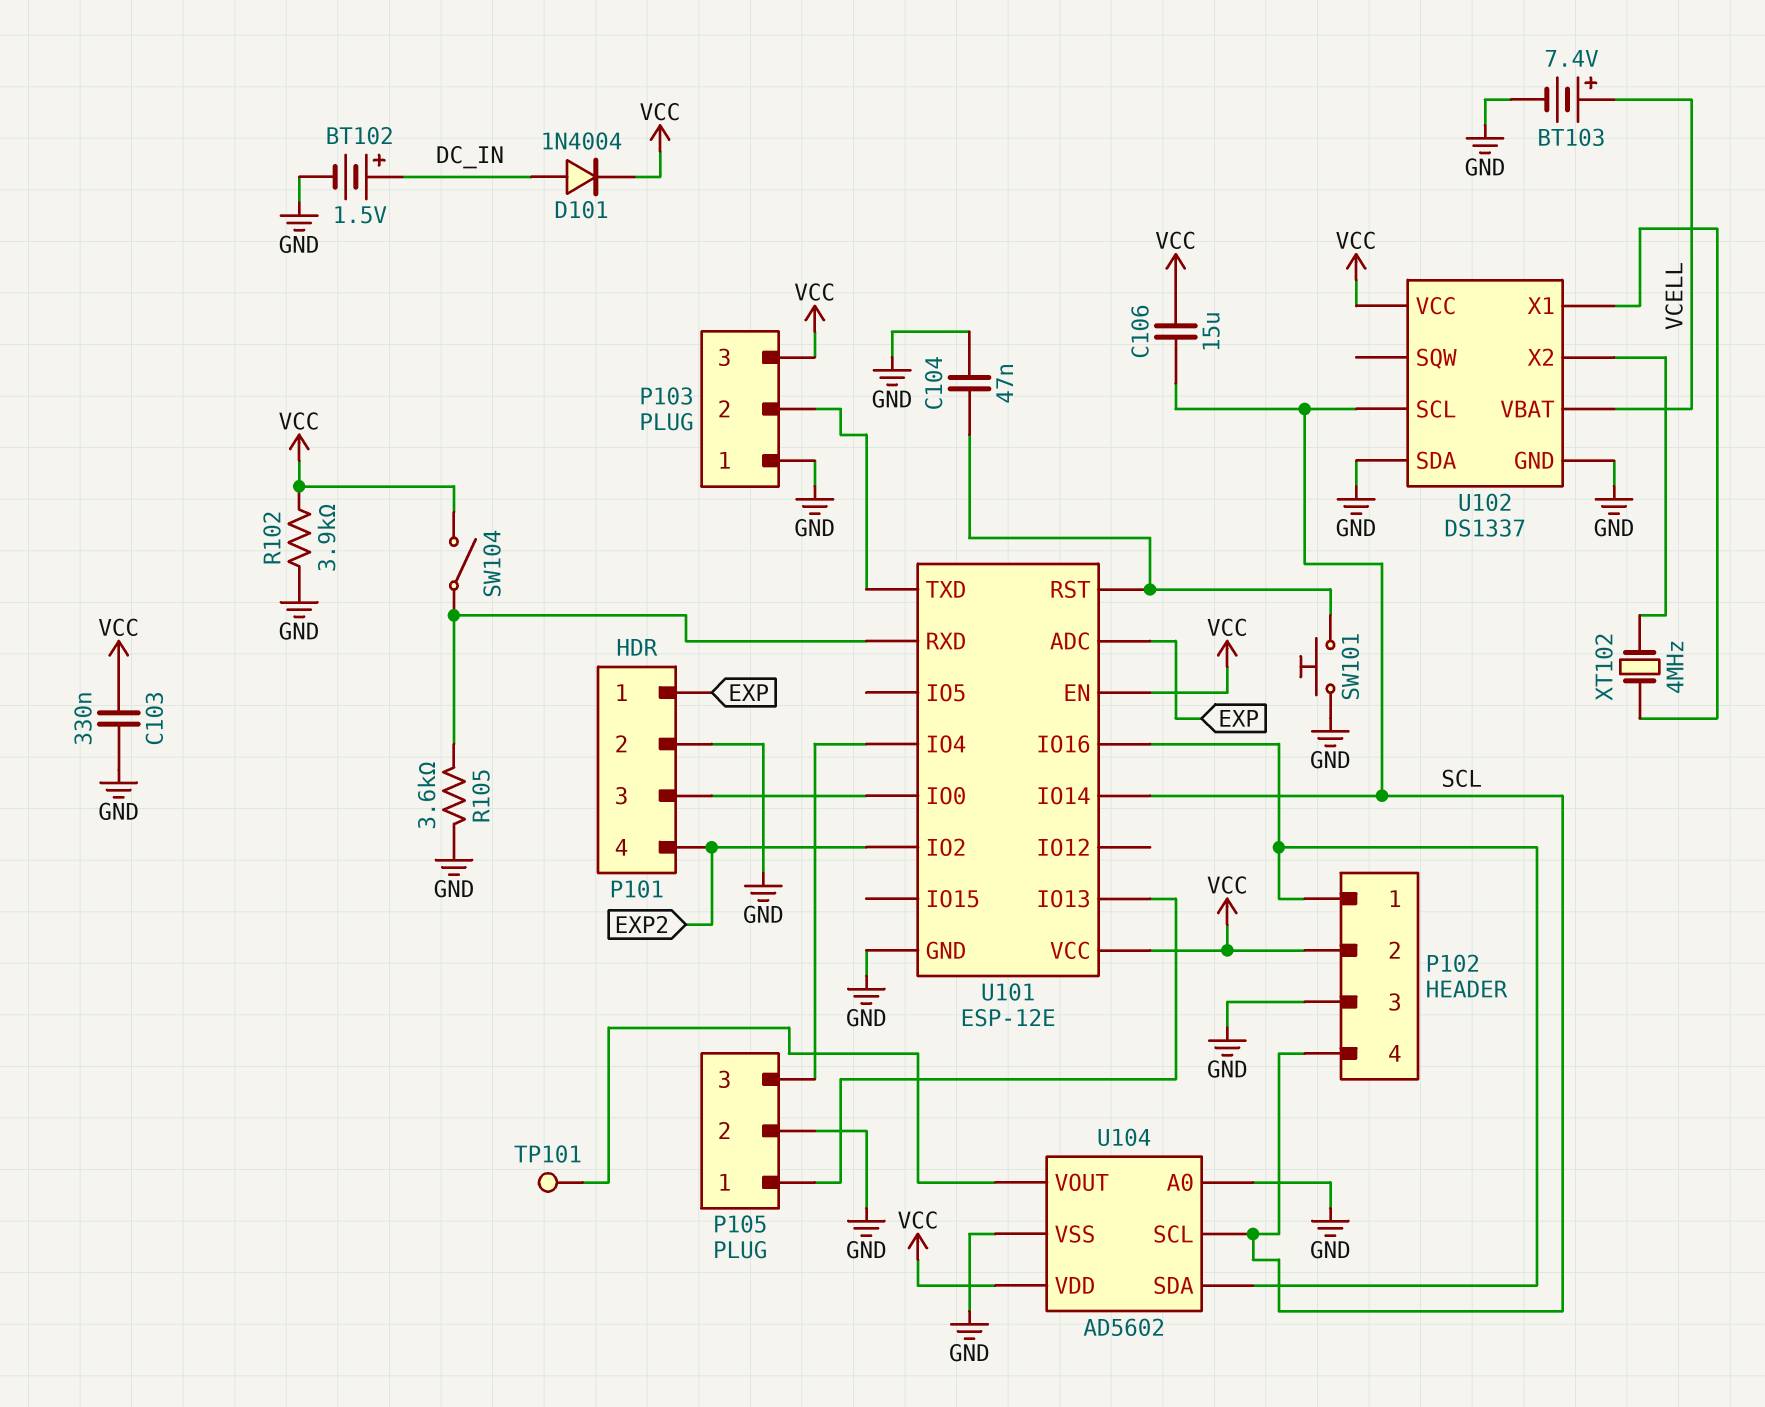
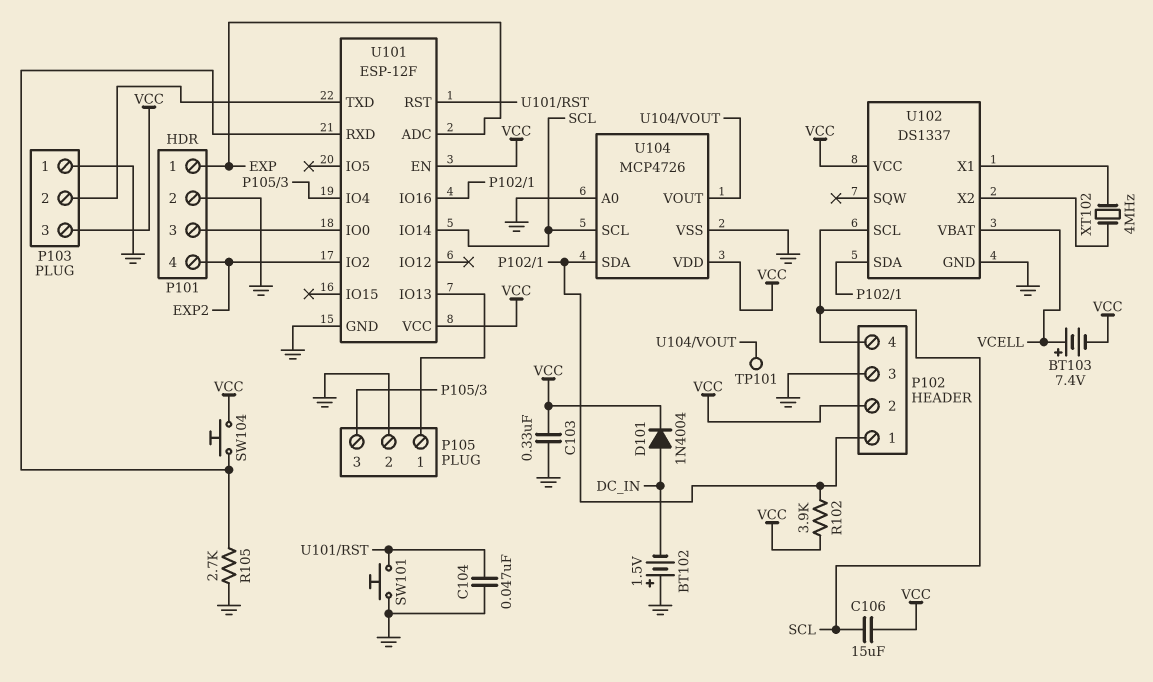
BT102: 1.5V (plus DC_IN, minus GND) -> 1.5V (plus GND, minus DC_IN)
BT103: 7.4V (plus VCELL, minus GND) -> 7.4V (plus VCELL, minus VCC)
R102: 3.9k (GND, VCC) -> 3.9k (P102/1, VCC)
R105: 3.6k (GND, U101/RXD) -> 2.7k (GND, U101/RXD)
SW104: switch (U101/RXD, VCC) -> button (U101/RXD, VCC)
U101: ESP-12E -> ESP-12F
U102 pin SDA: GND -> P102/1
U104: AD5602 -> MCP4726

